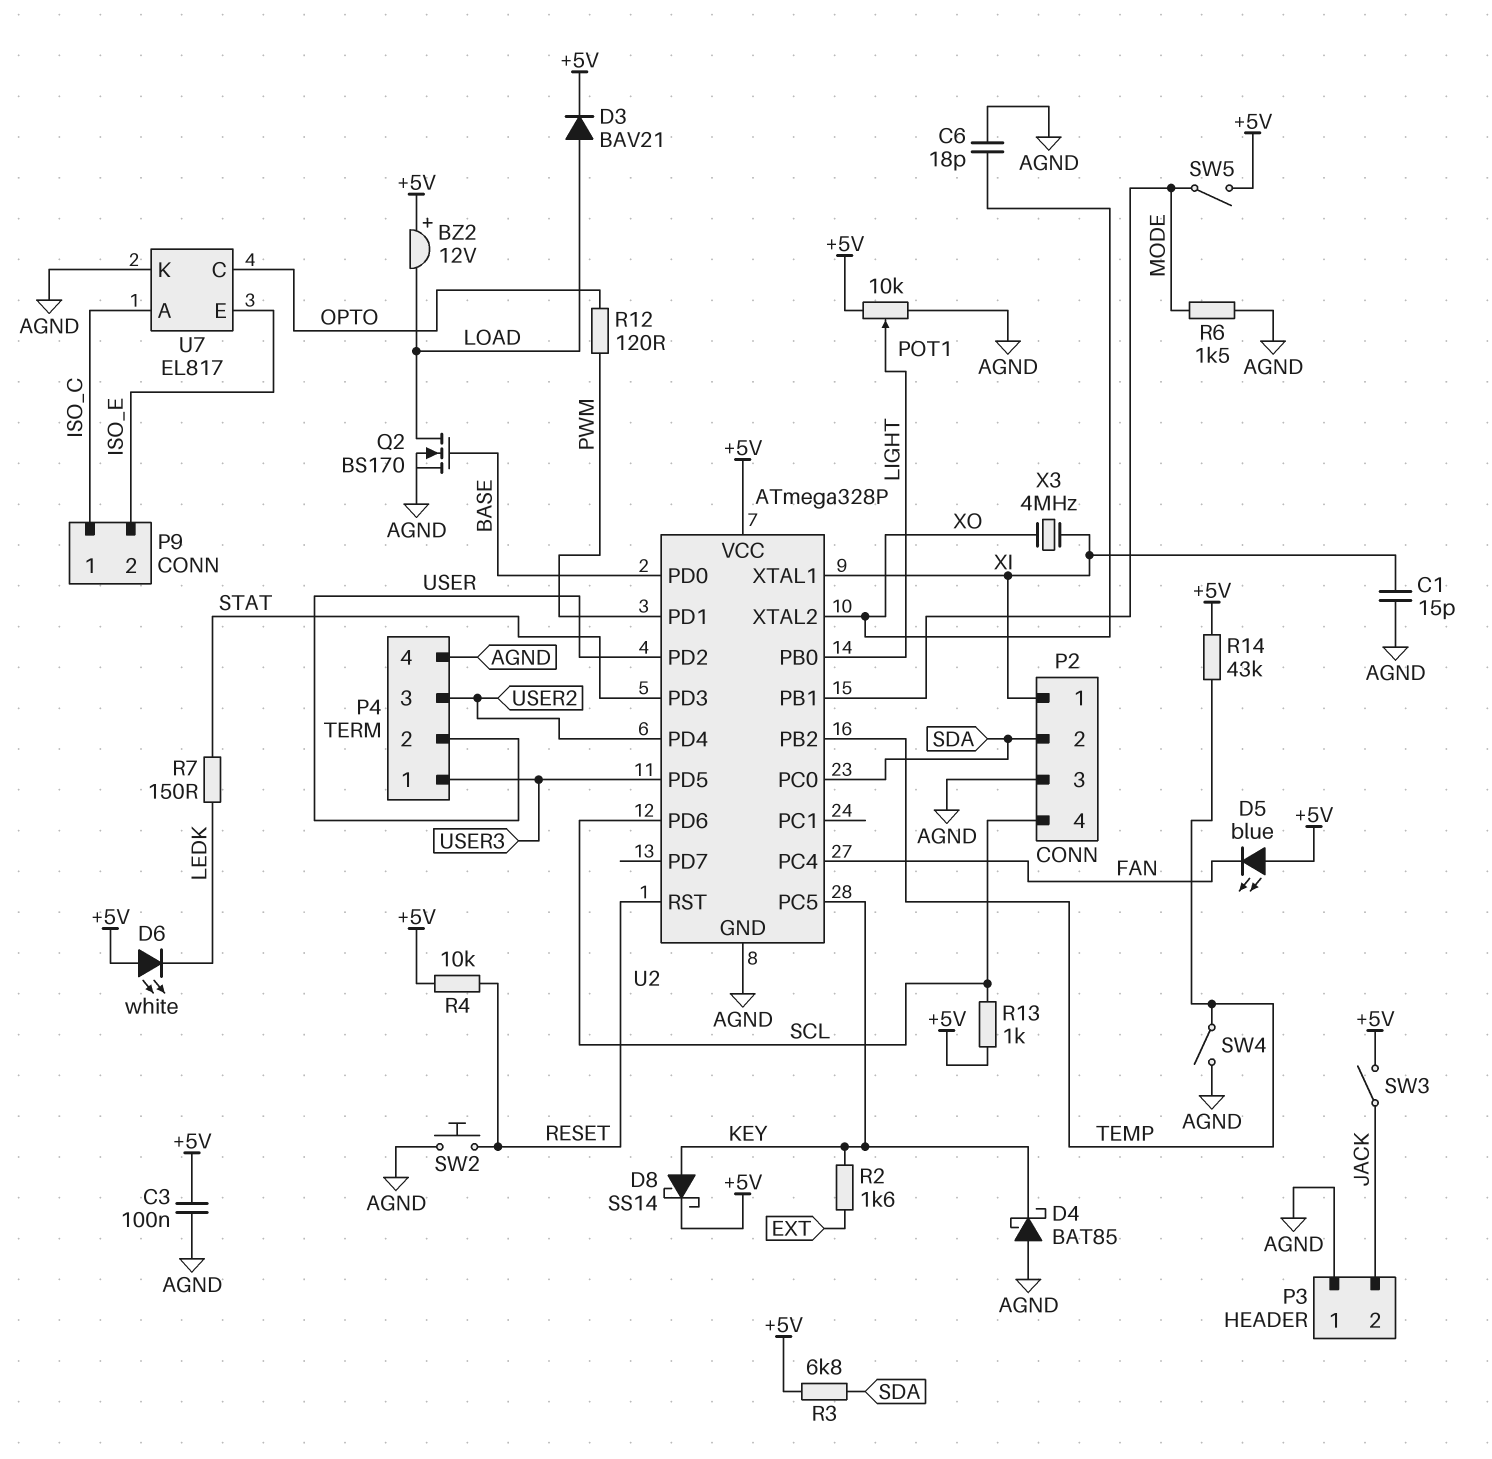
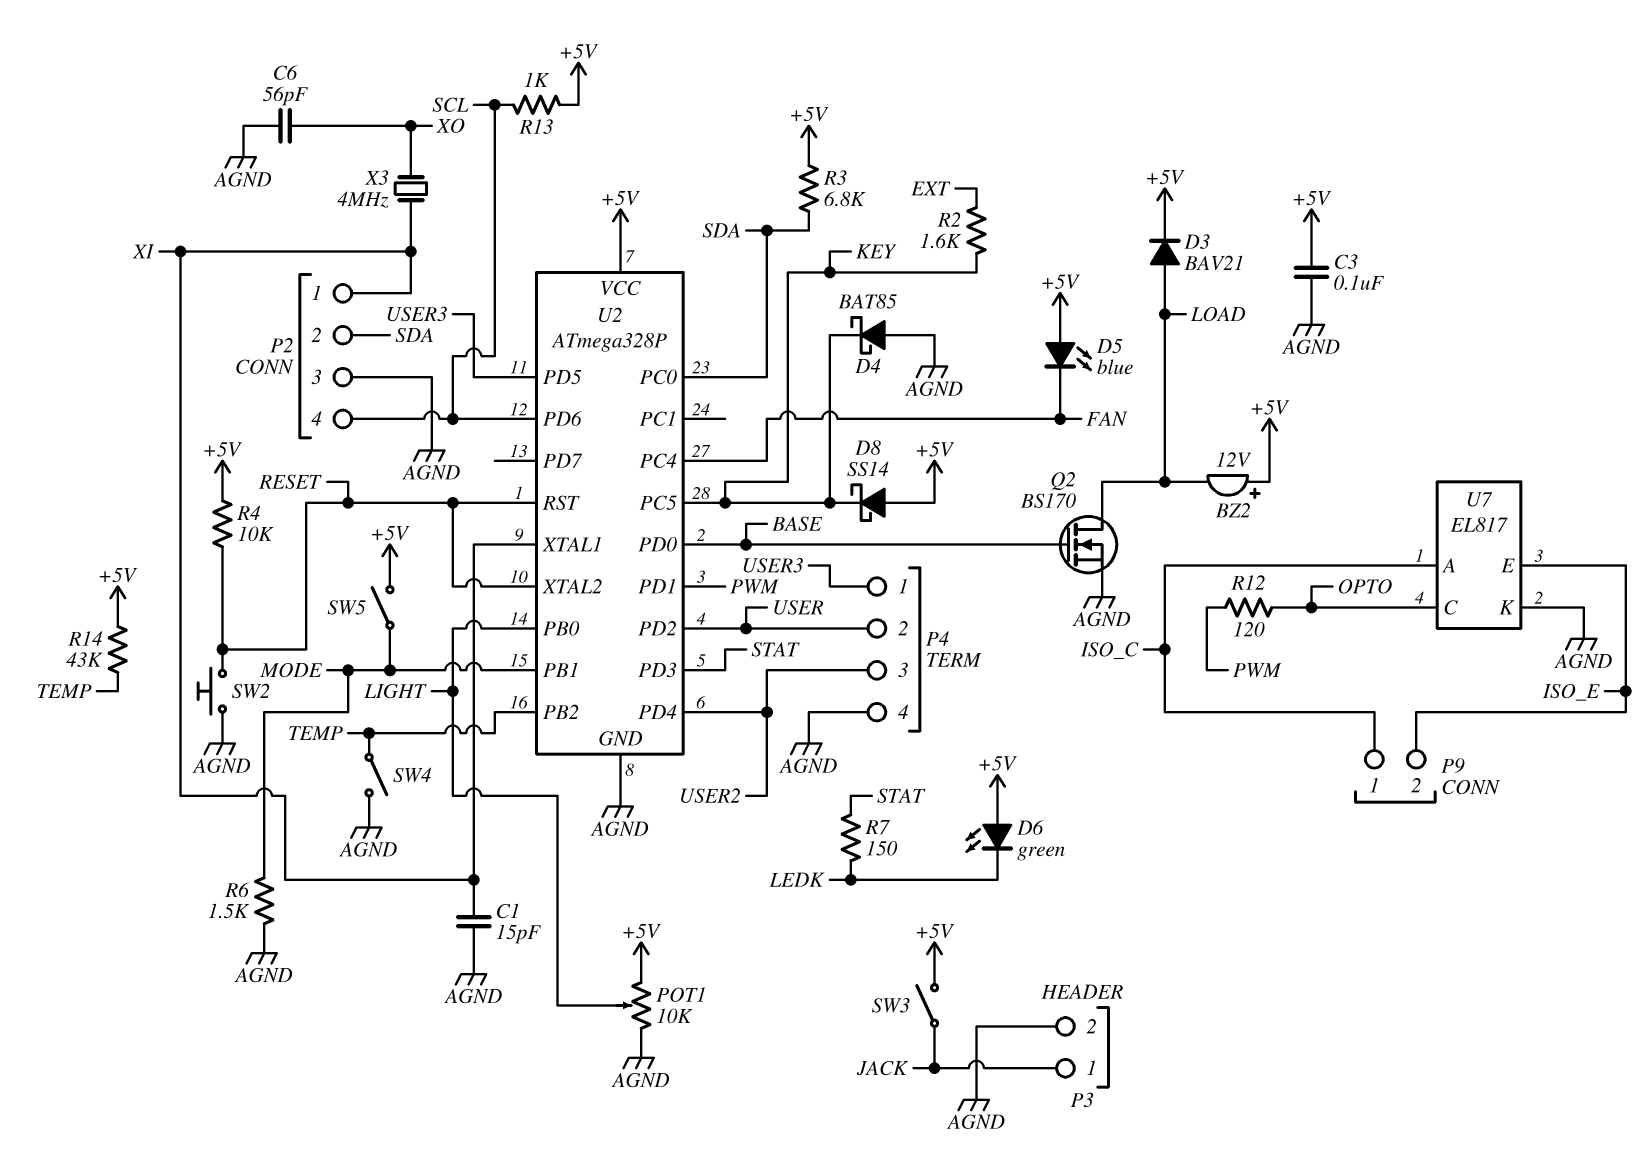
C6: 18pF (AGND, XO) -> 56pF (AGND, XO)
D6: LED white (A +5V, K LEDK) -> LED green (A +5V, K LEDK)
D8: schottky SS14 (A KEY, K +5V) -> schottky SS14 (A +5V, K KEY)
P3 pin 1: AGND -> JACK
P3 pin 2: JACK -> AGND
U2 pin XTAL2: XO -> RESET

